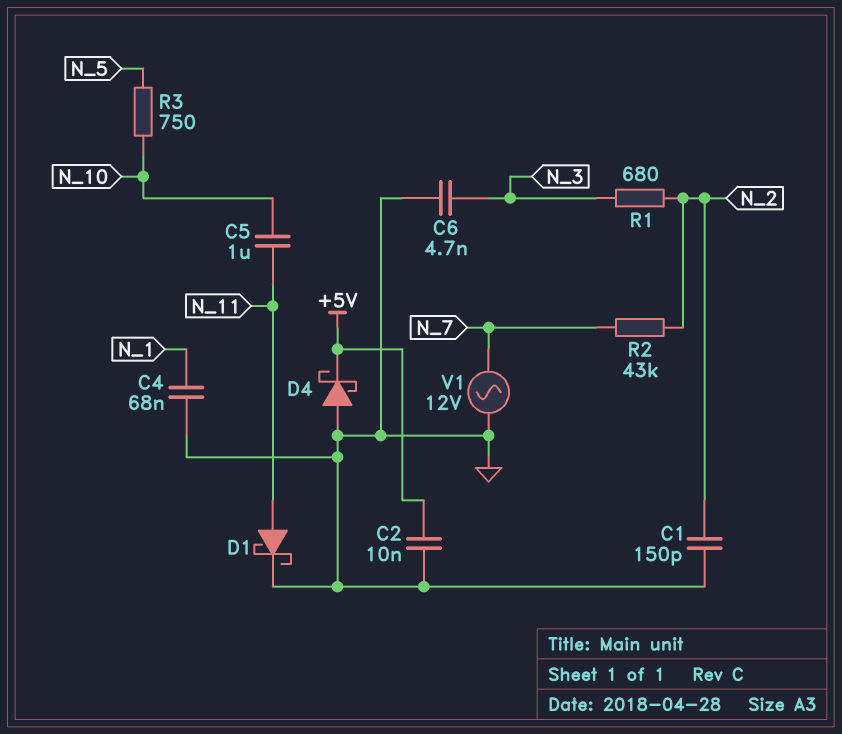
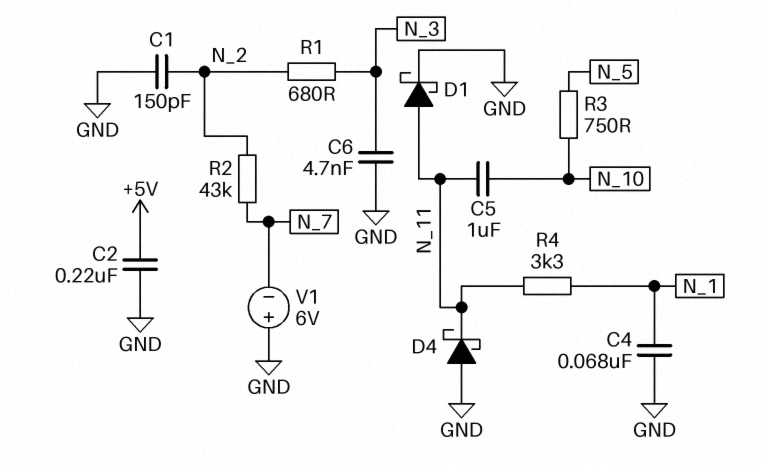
C2: 10nF (+5V, GND) -> 220nF (+5V, GND)
D4: schottky (A GND, K +5V) -> schottky (A GND, K N_11)
R4: none -> 3.3k (N_1, N_11)
V1: AC 12V (GND, N_7) -> 6V (plus GND, minus N_7)

